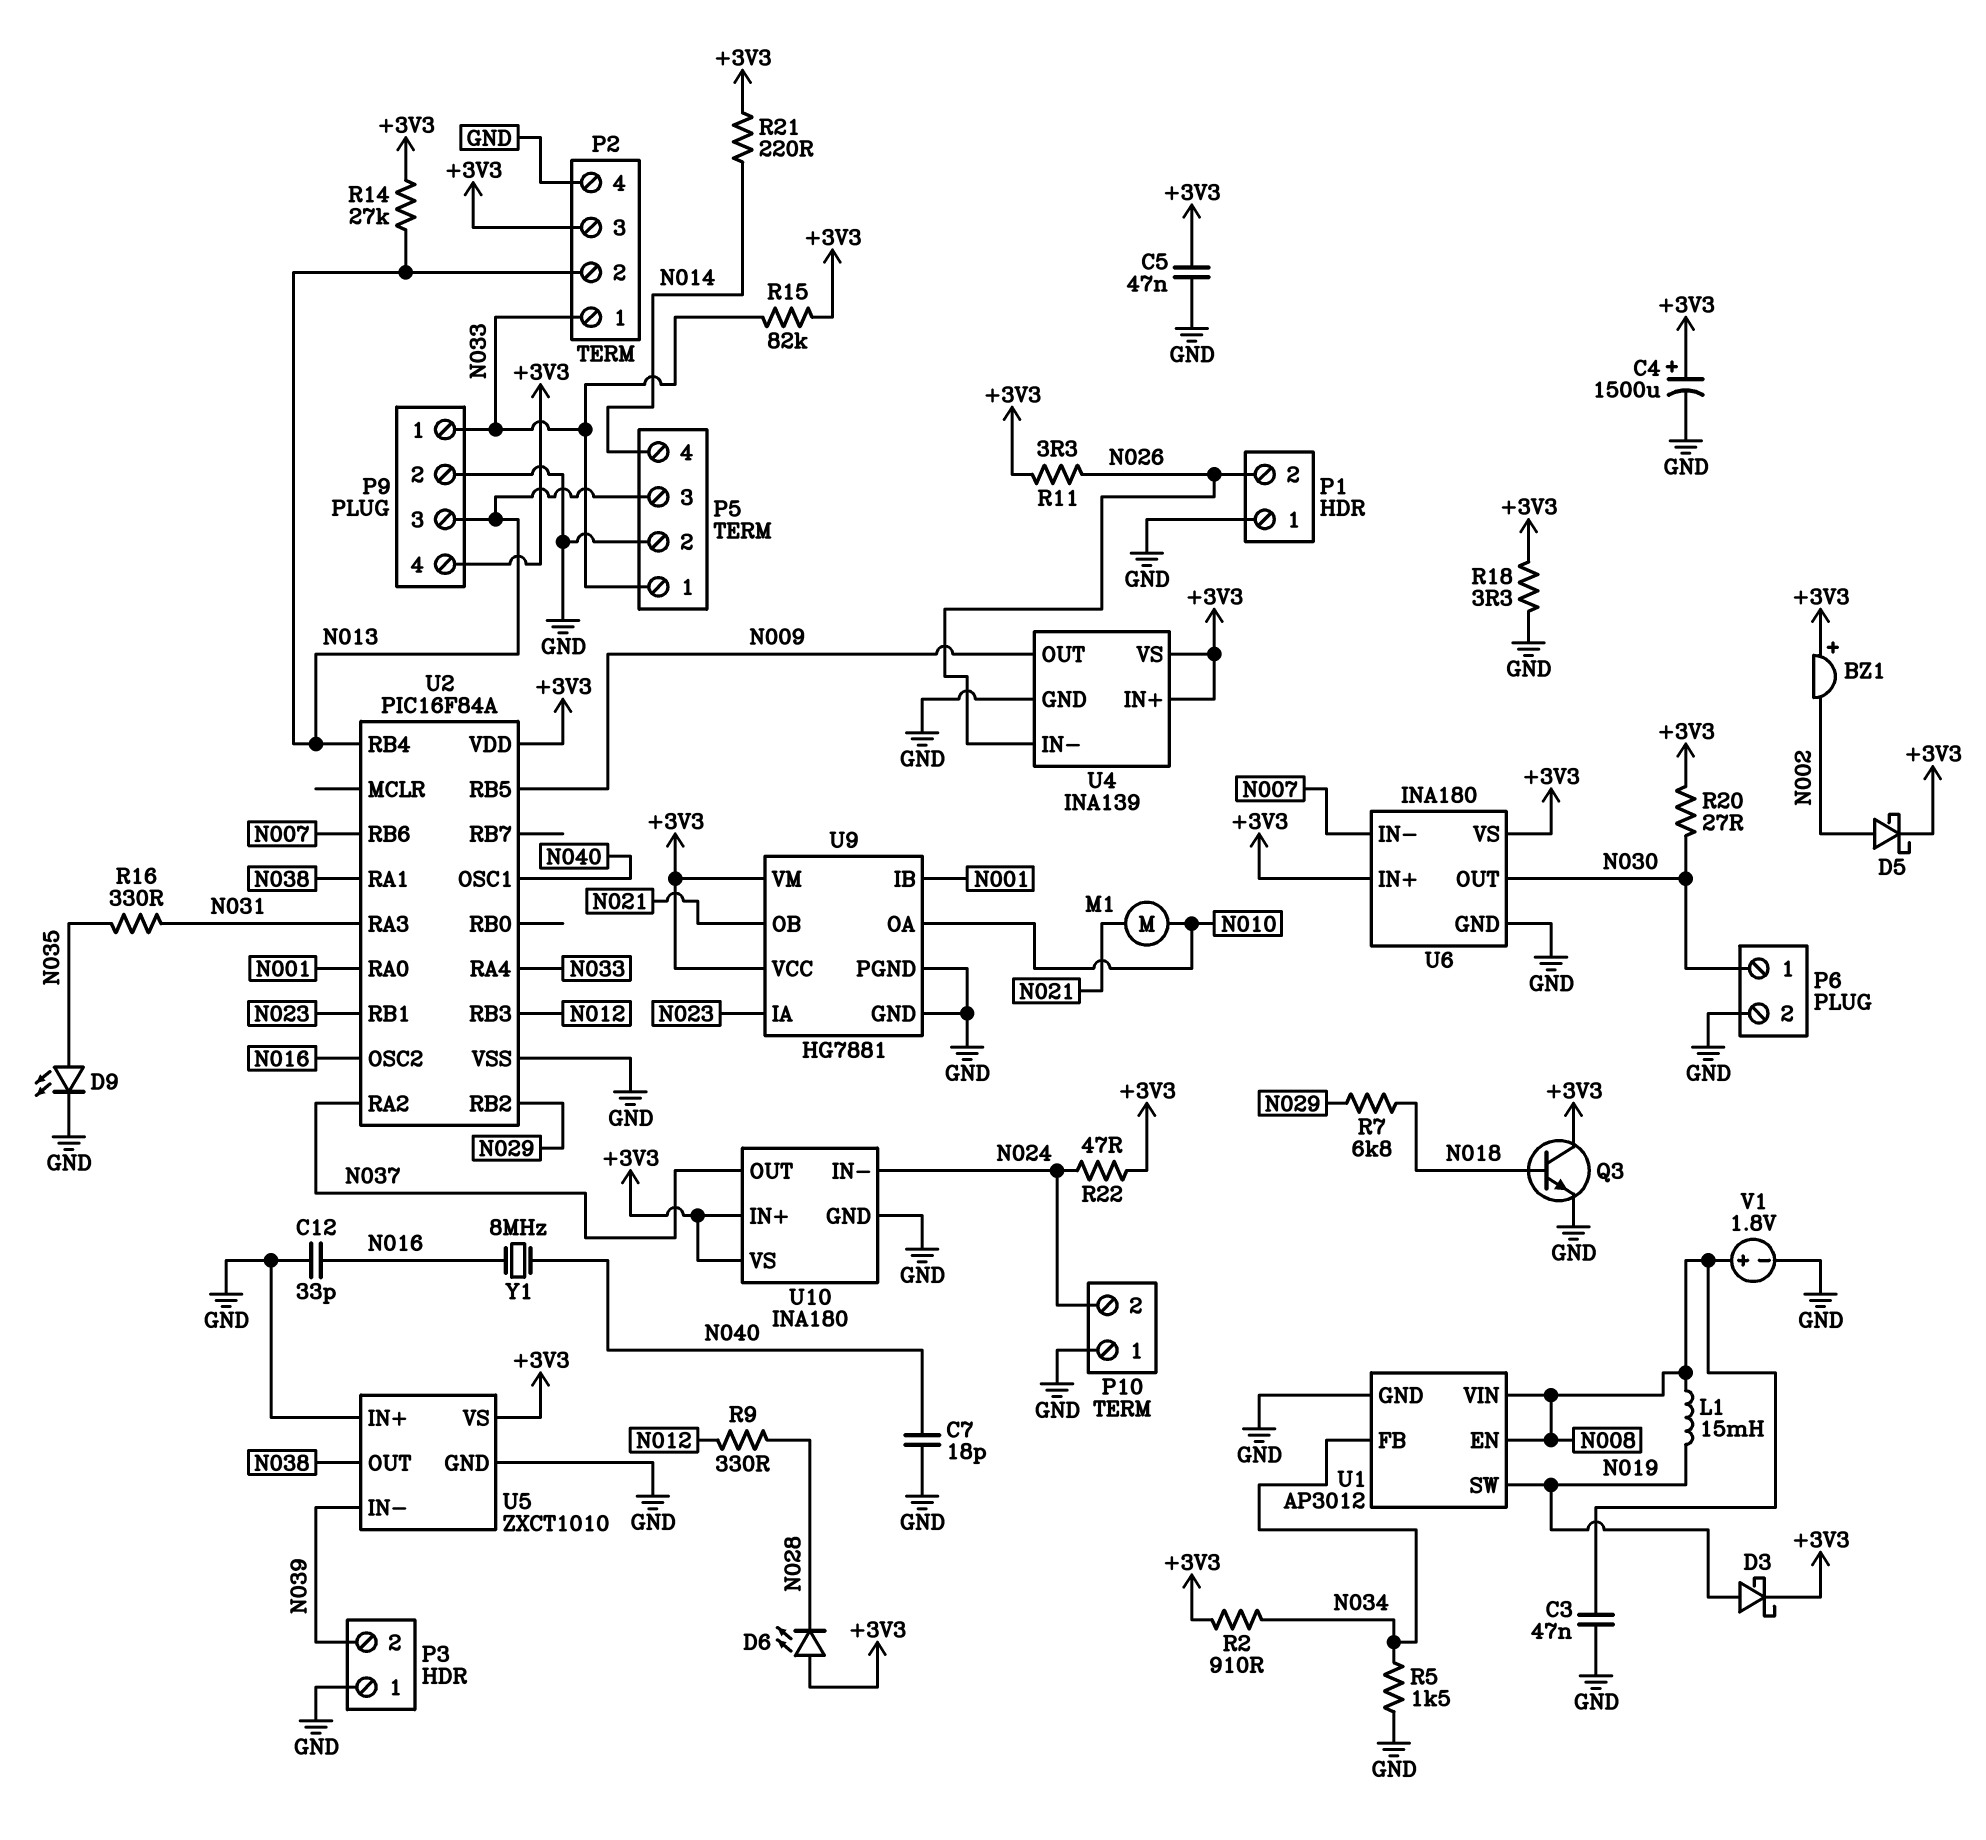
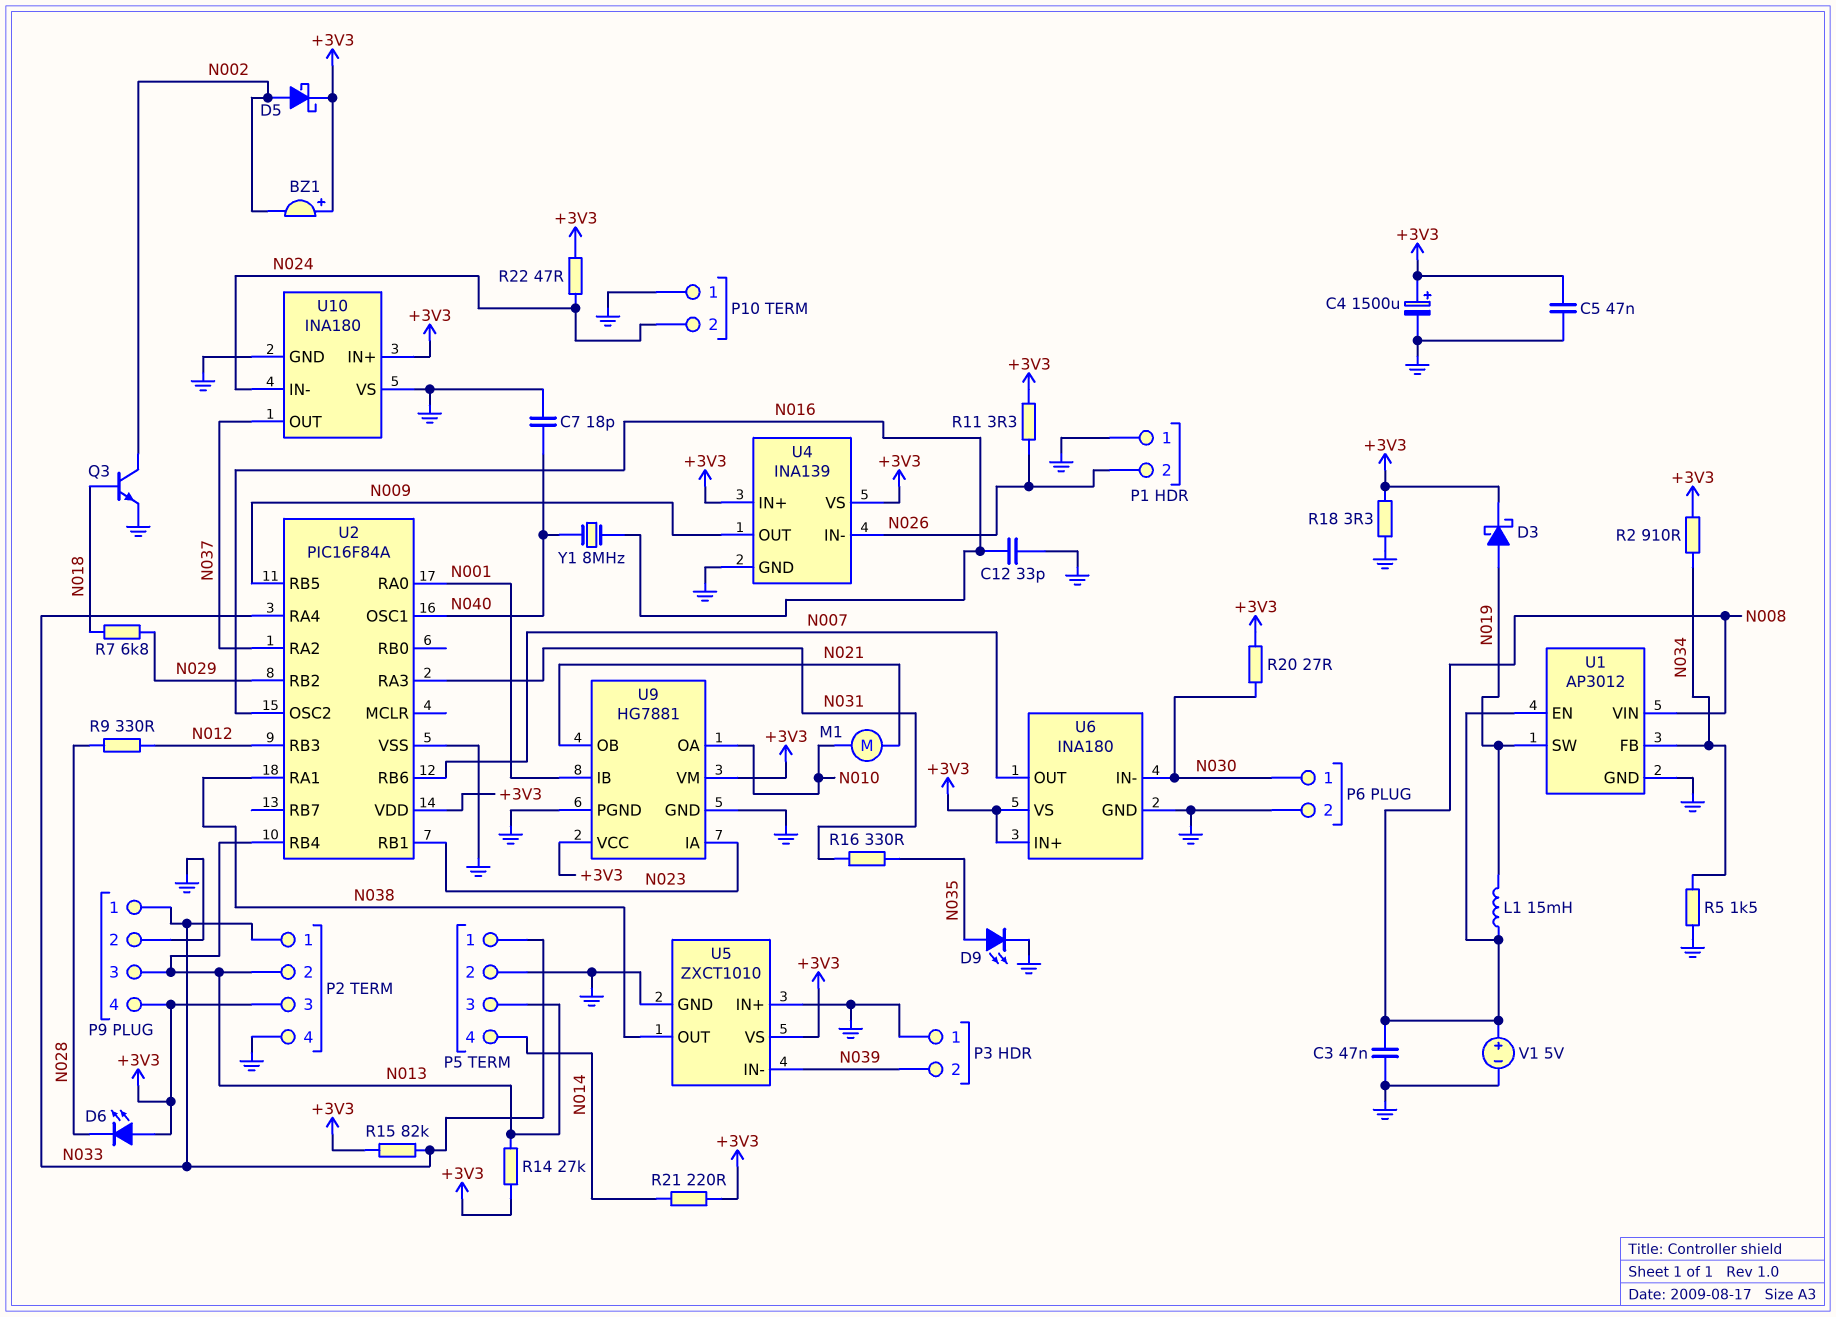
Q3: NPN (B N018, C +3V3, E GND) -> NPN (B N018, C N002, E GND)
U6 pin IN-: N007 -> N030
U6 pin OUT: N030 -> N007
U10 pin VS: +3V3 -> GND
V1: 1.8V (plus N008, minus GND) -> 5V (plus N008, minus GND)

